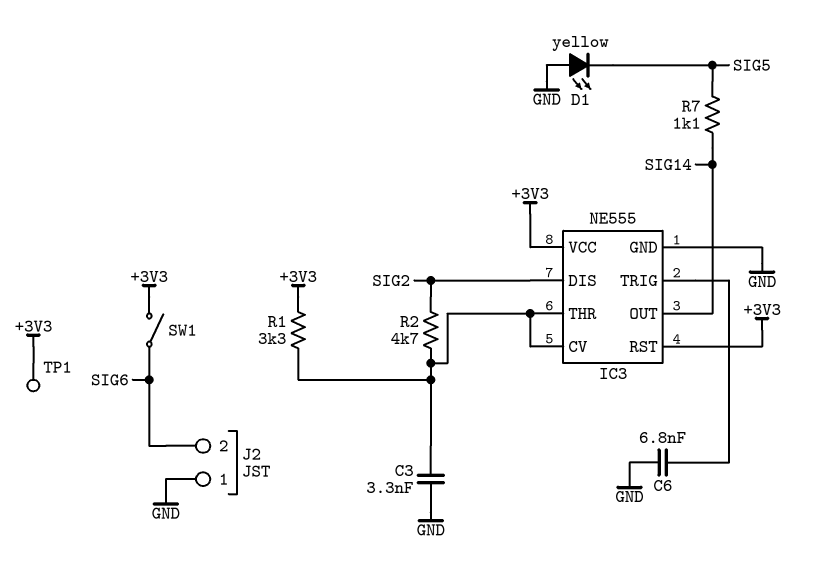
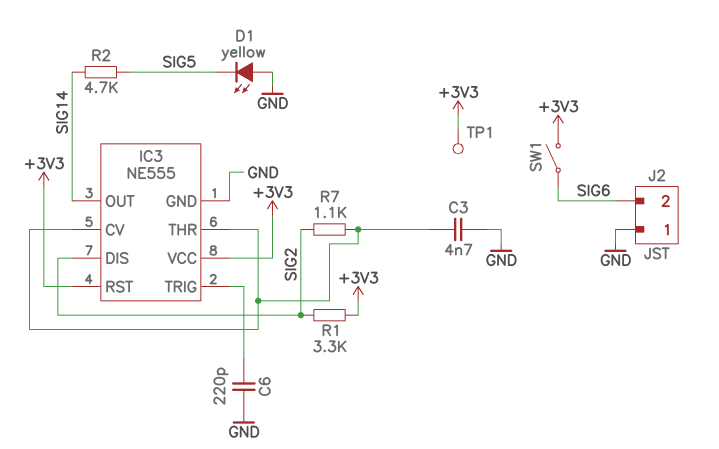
C3: 3.3nF (GND, IC3/CV) -> 4.7nF (GND, IC3/CV)
C6: 6.8nF (GND, IC3/TRIG) -> 220pF (GND, IC3/TRIG)
R1: 3.3k (+3V3, IC3/CV) -> 3.3k (+3V3, SIG2)
R2: 4.7k (IC3/CV, SIG2) -> 4.7k (SIG5, SIG14)
R7: 1.1k (SIG5, SIG14) -> 1.1k (IC3/CV, SIG2)

